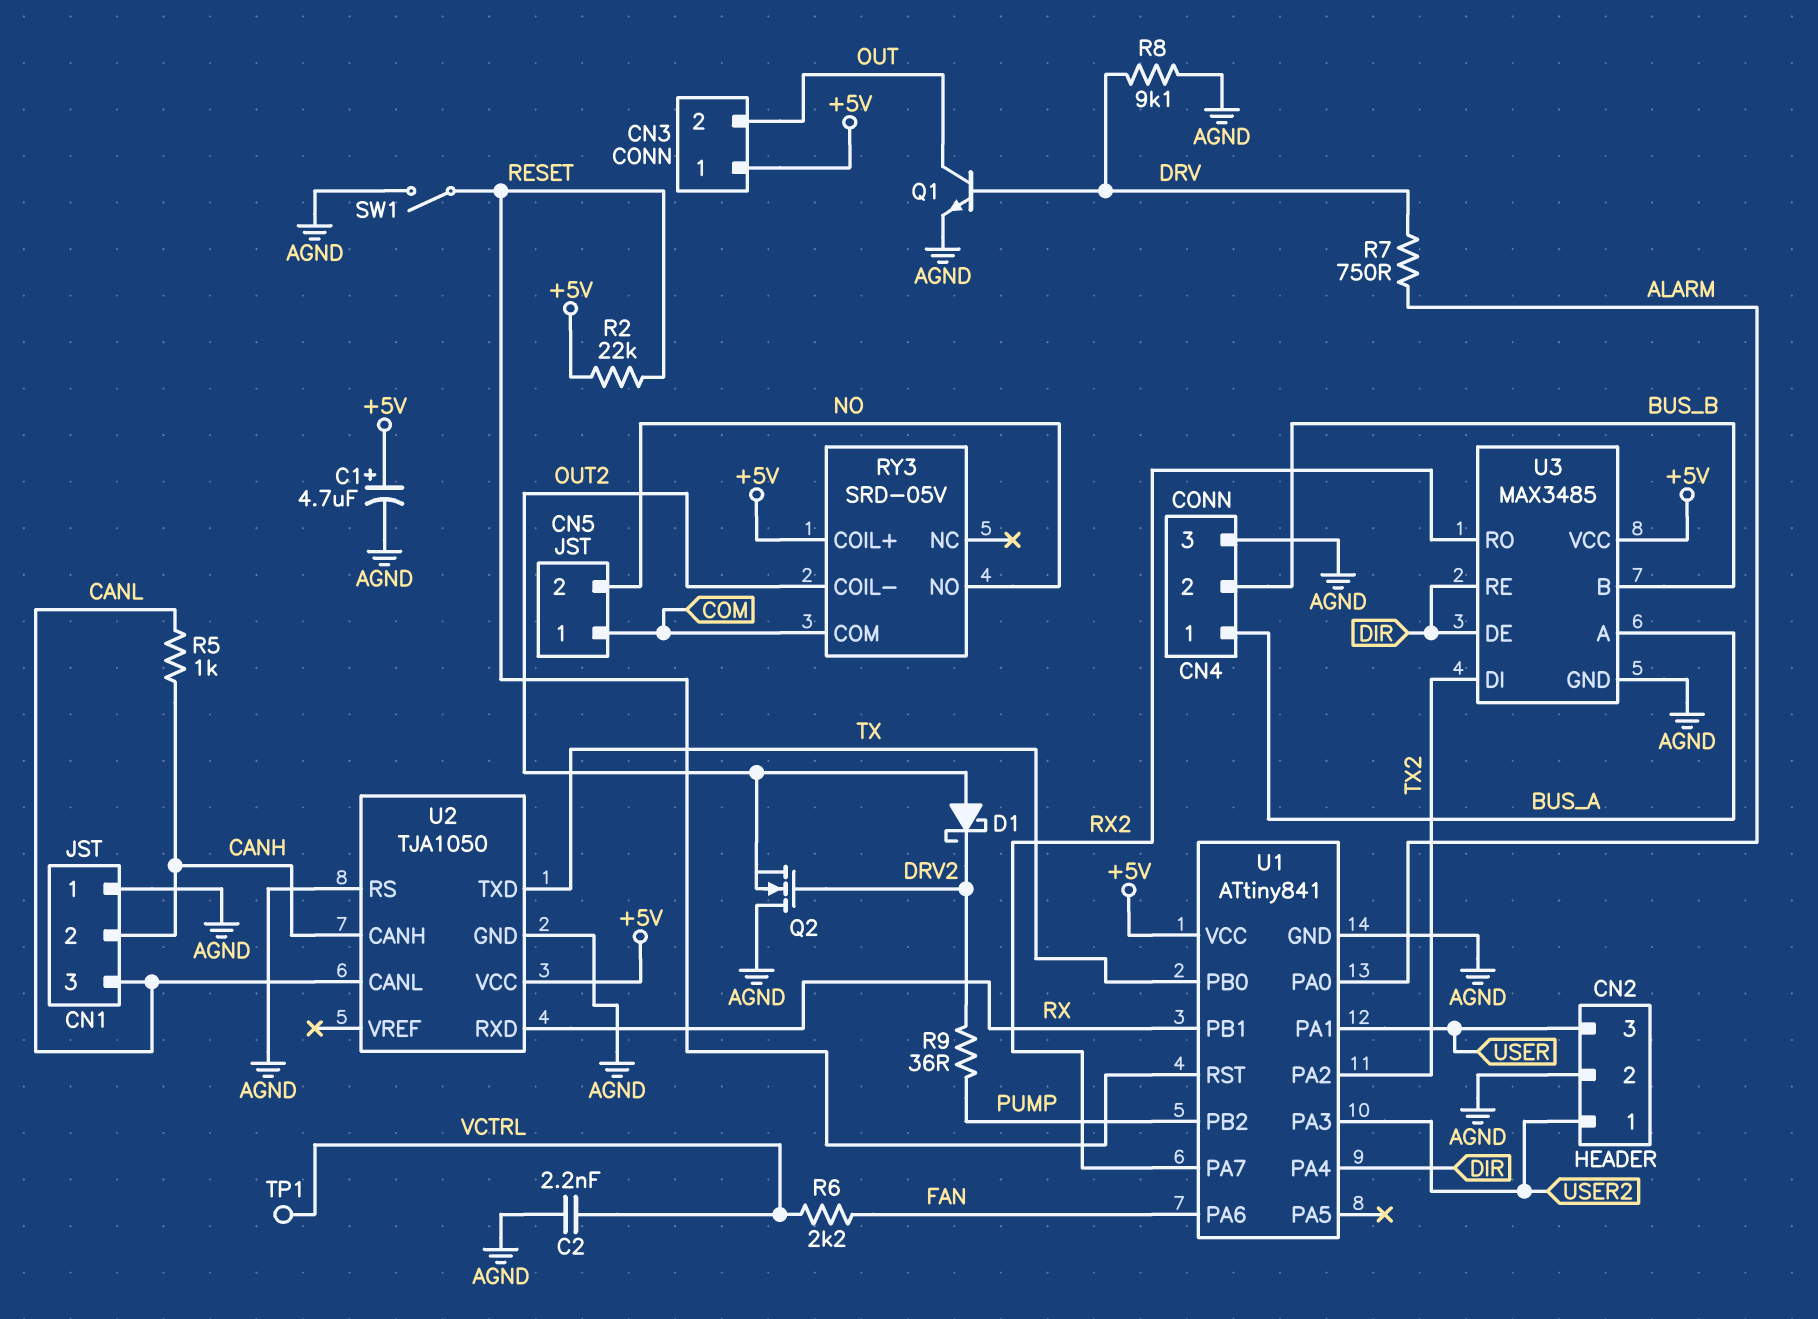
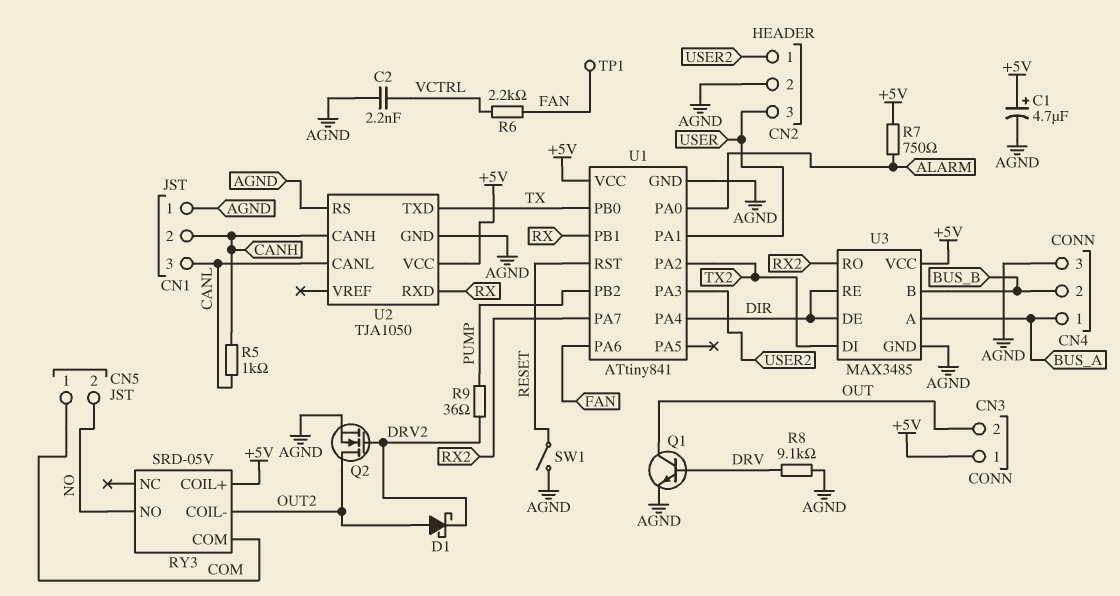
Q2: NMOS (G DRV2, D AGND, S OUT2) -> NMOS (G DRV2, D OUT2, S AGND)
R2: 22k (+5V, RESET) -> none
R7: 750 (ALARM, DRV) -> 750 (+5V, ALARM)
TP1: test point (VCTRL) -> test point (FAN)

